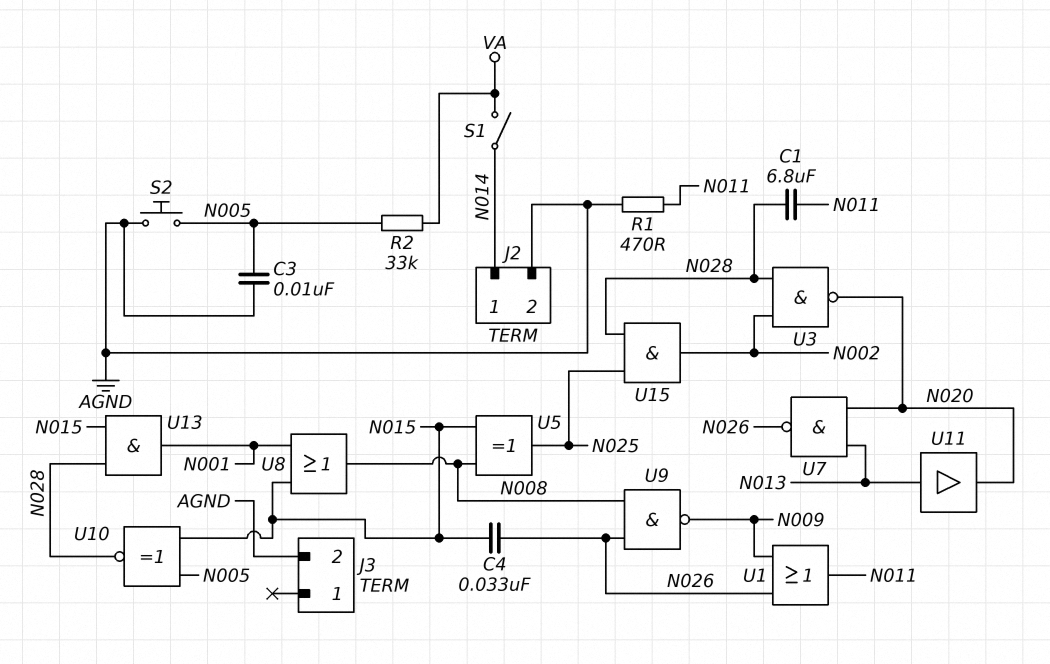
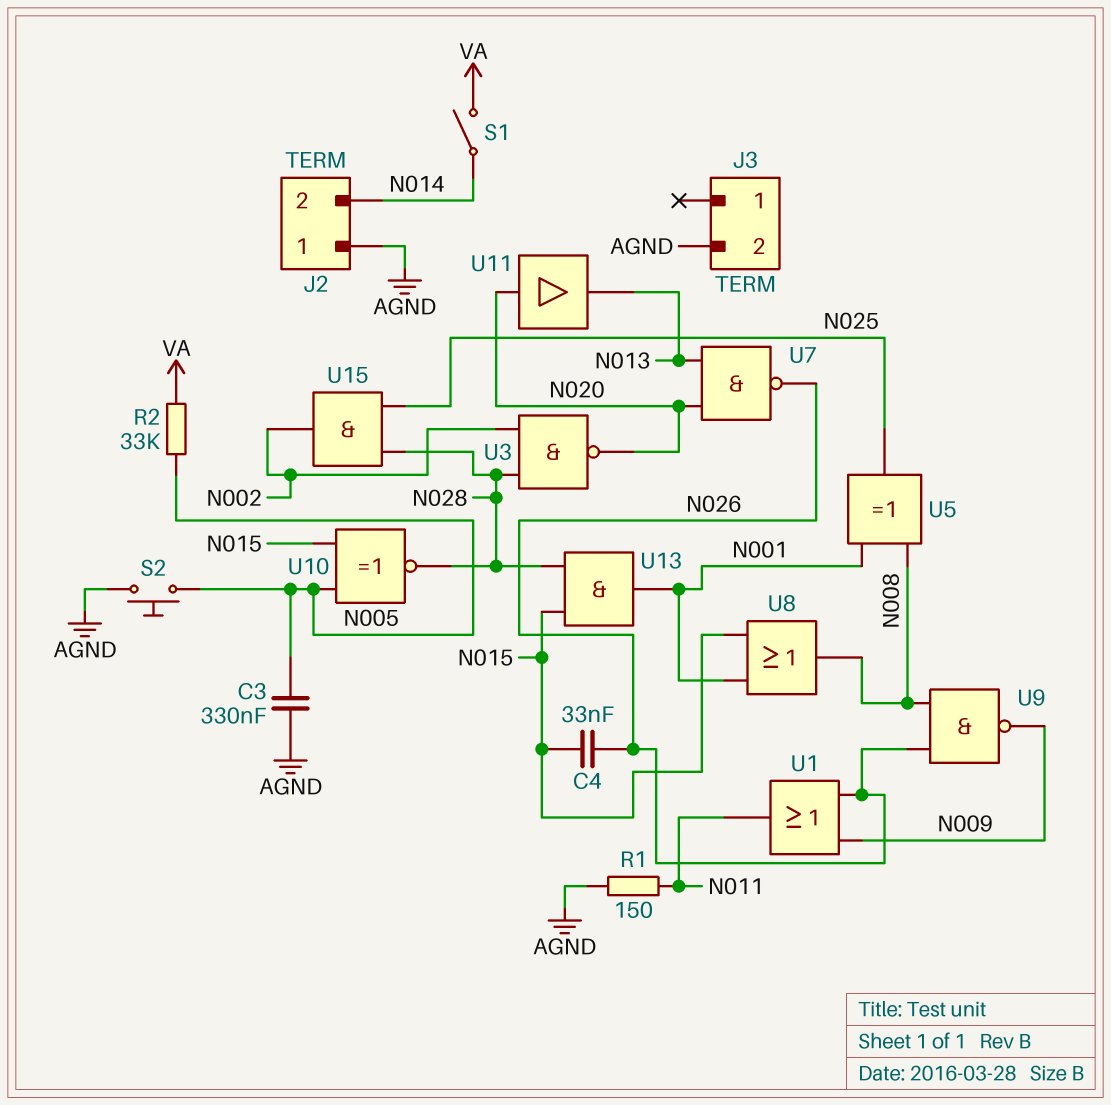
C1: 6.8uF (N011, N028) -> none
C3: 10nF (AGND, N005) -> 330nF (AGND, N005)
J2 pin 1: N014 -> AGND
J2 pin 2: AGND -> N014
R1: 470 (AGND, N011) -> 150 (AGND, N011)
U5: XOR (in N008, in N015, out N025) -> XOR (in N001, in N008, out N025)
U11: buffer (in N013, out N020) -> buffer (in N020, out N013)

